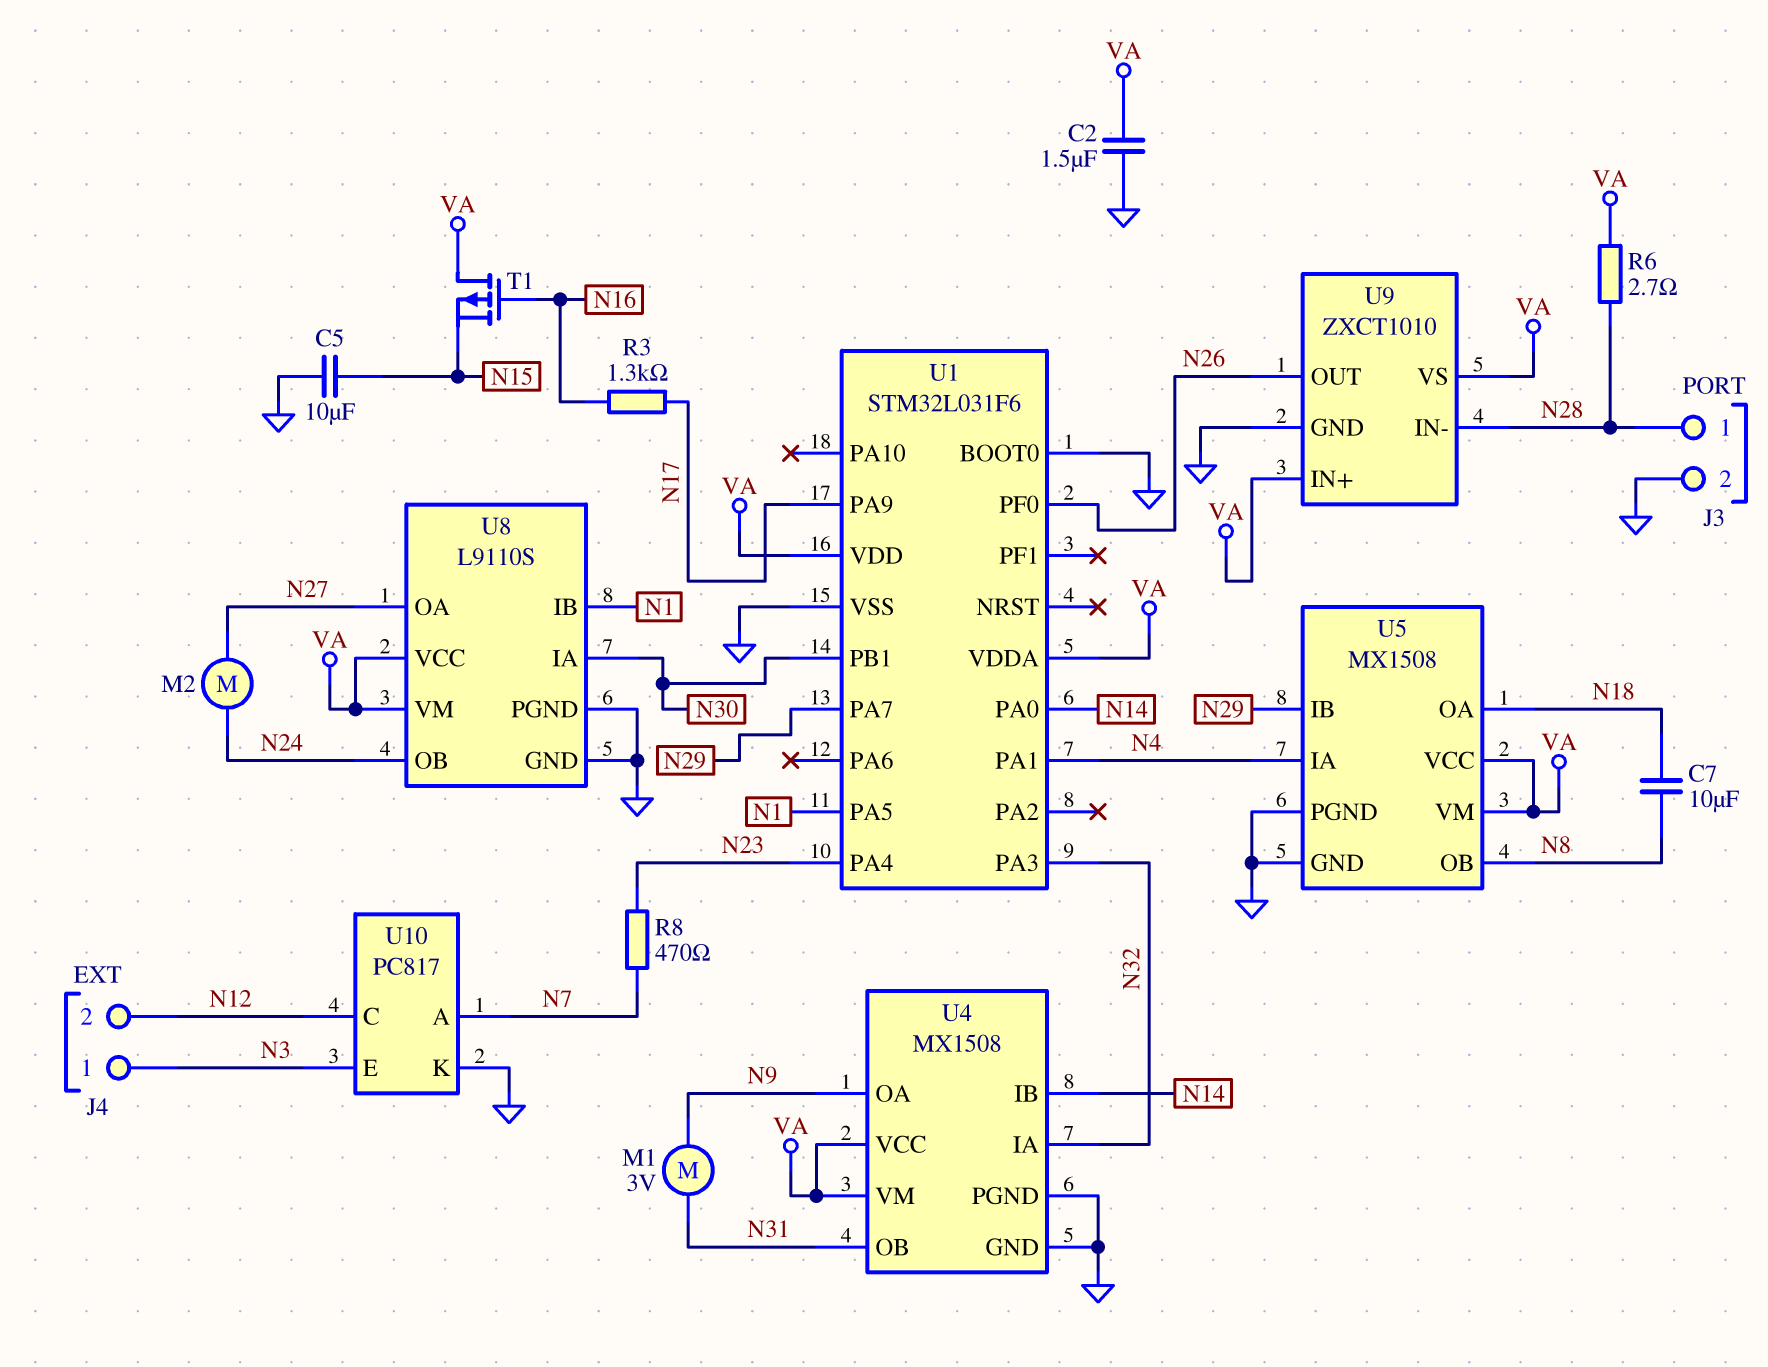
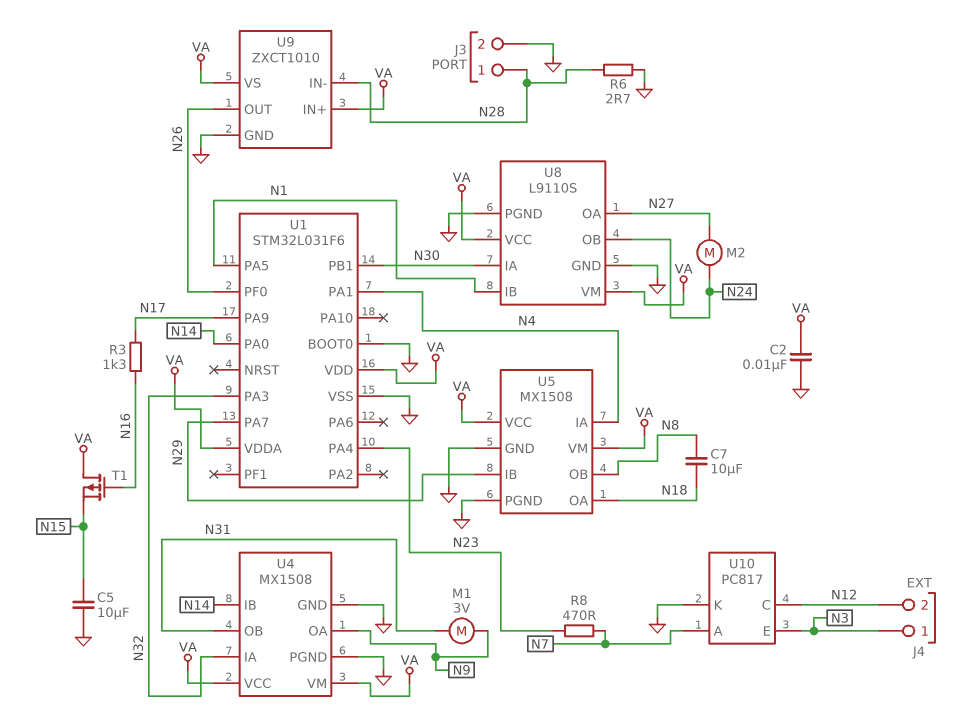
C2: 1.5uF (GND, VA) -> 10nF (GND, VA)
R6: 2.7 (N28, VA) -> 2.7 (GND, N28)

